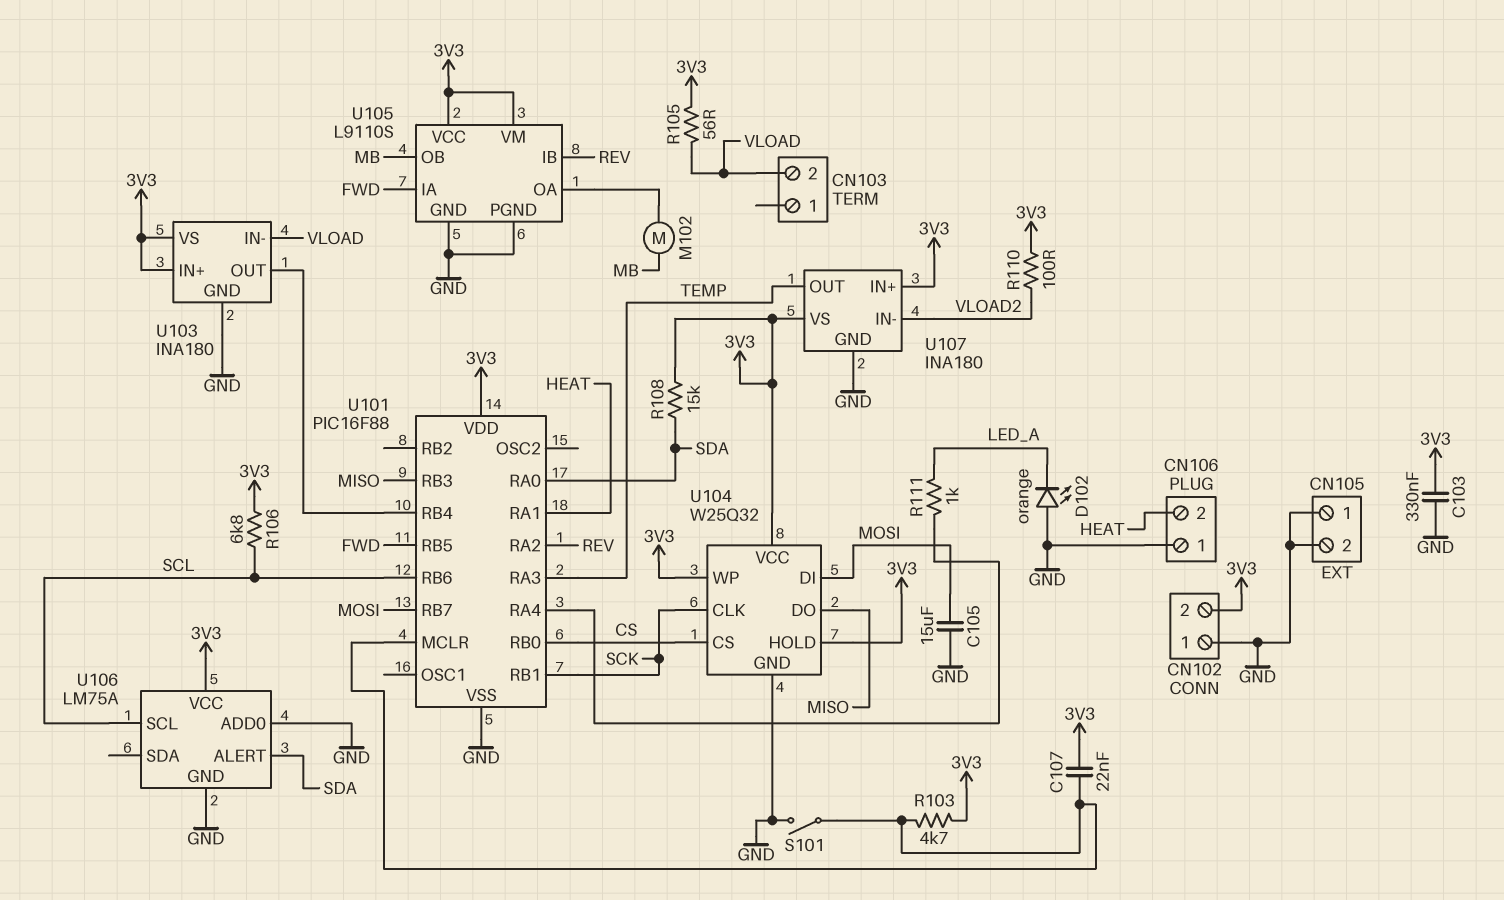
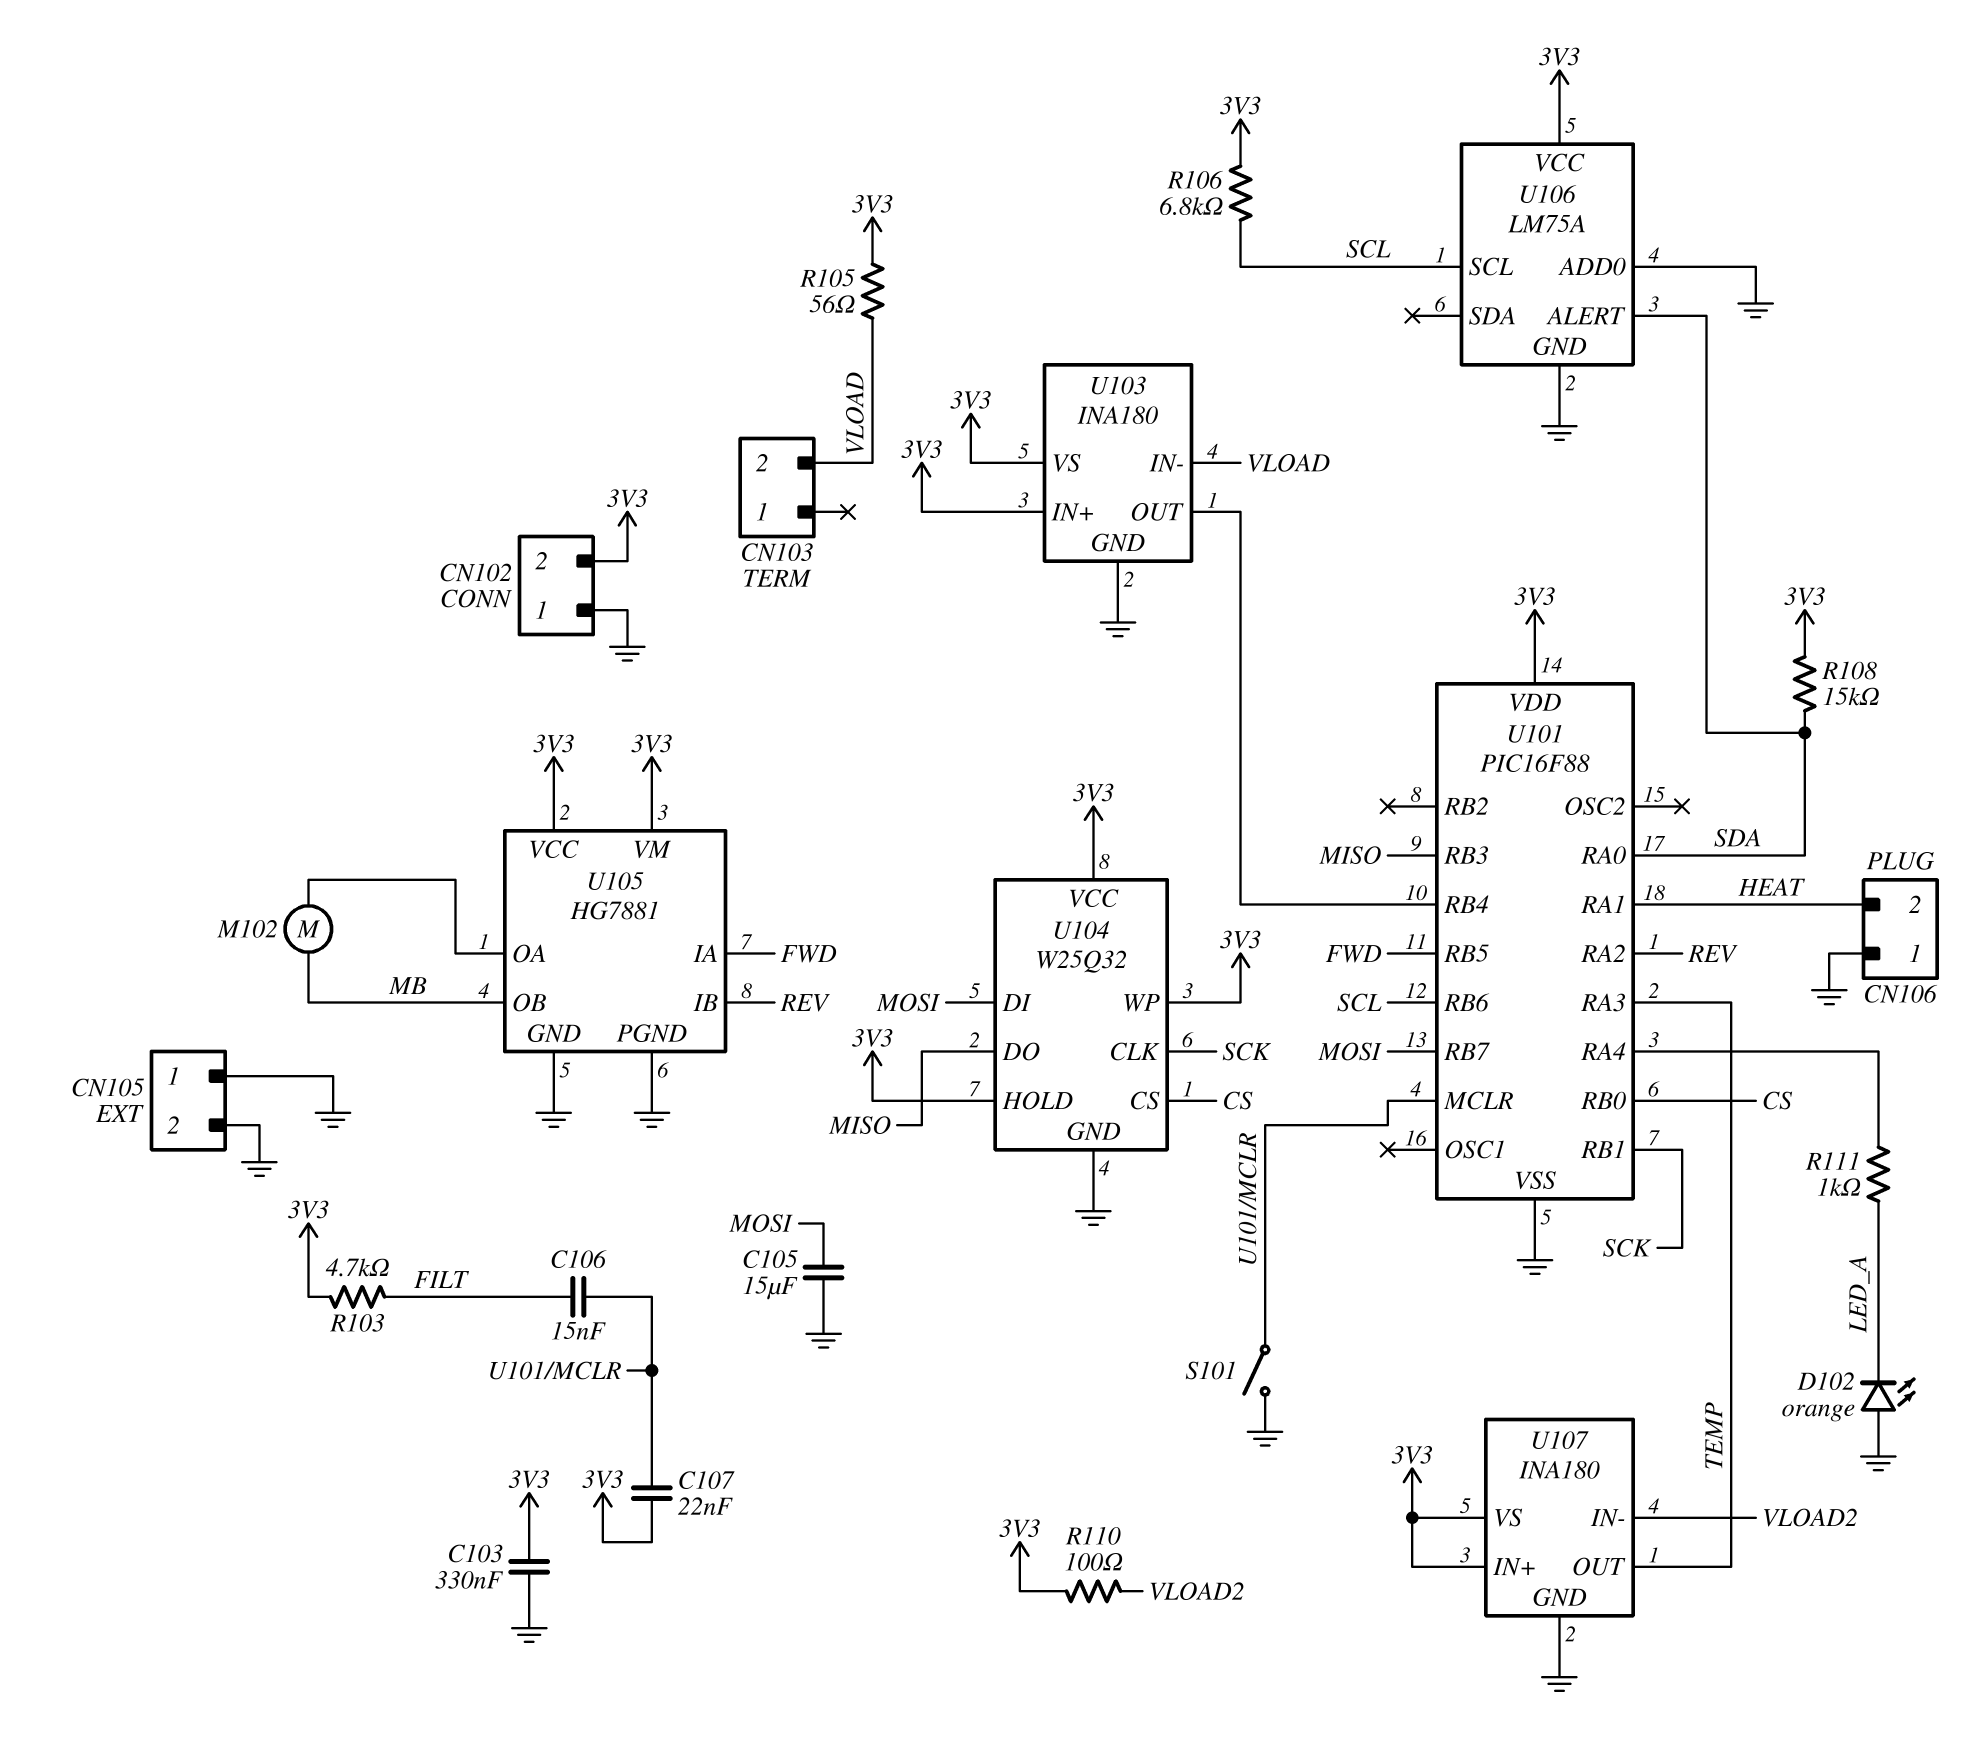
C106: none -> 15nF (FILT, U101/MCLR)
R103: 4.7k (3V3, U101/MCLR) -> 4.7k (3V3, FILT)
U105: L9110S -> HG7881

